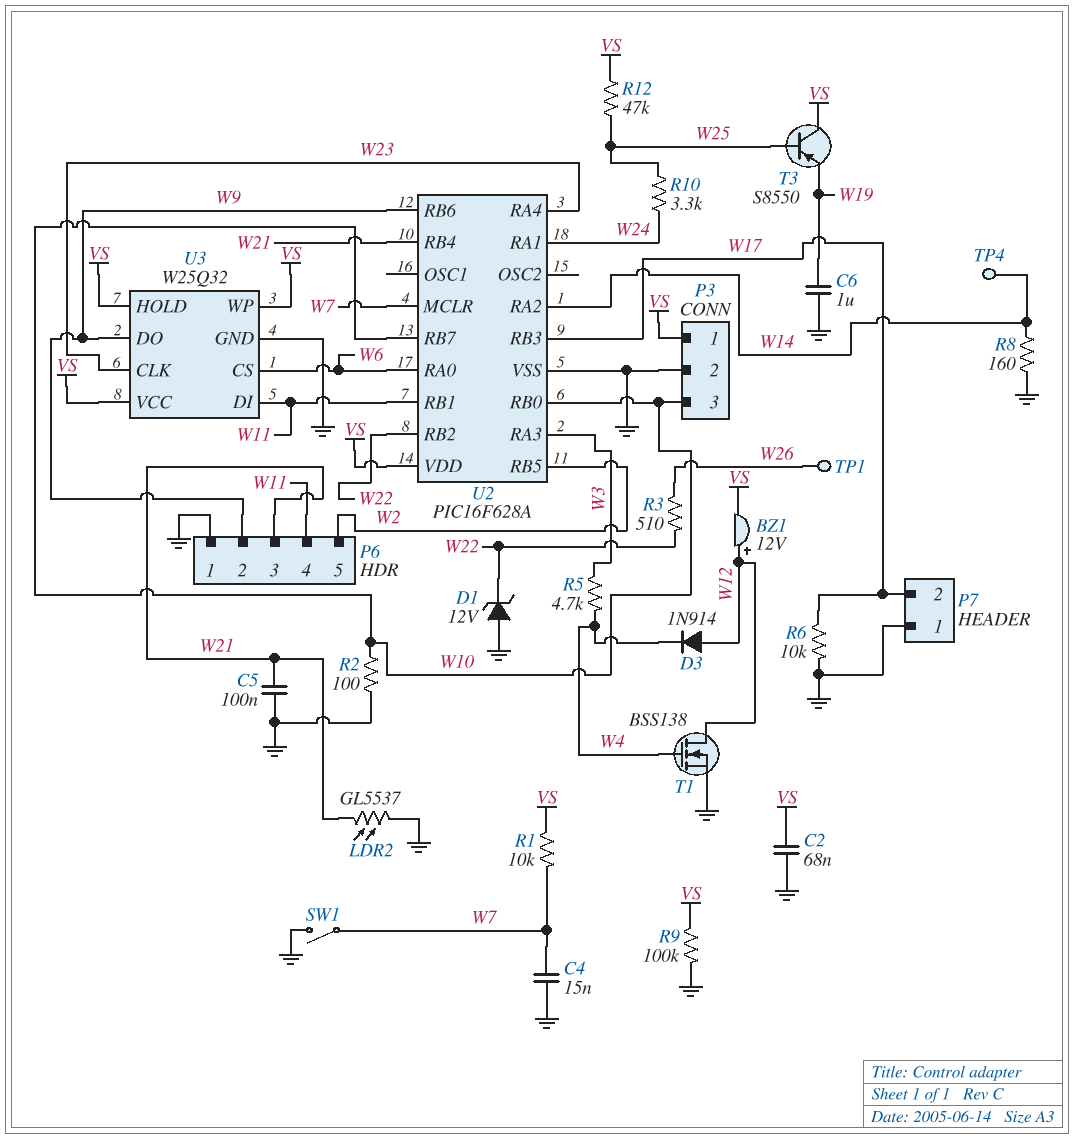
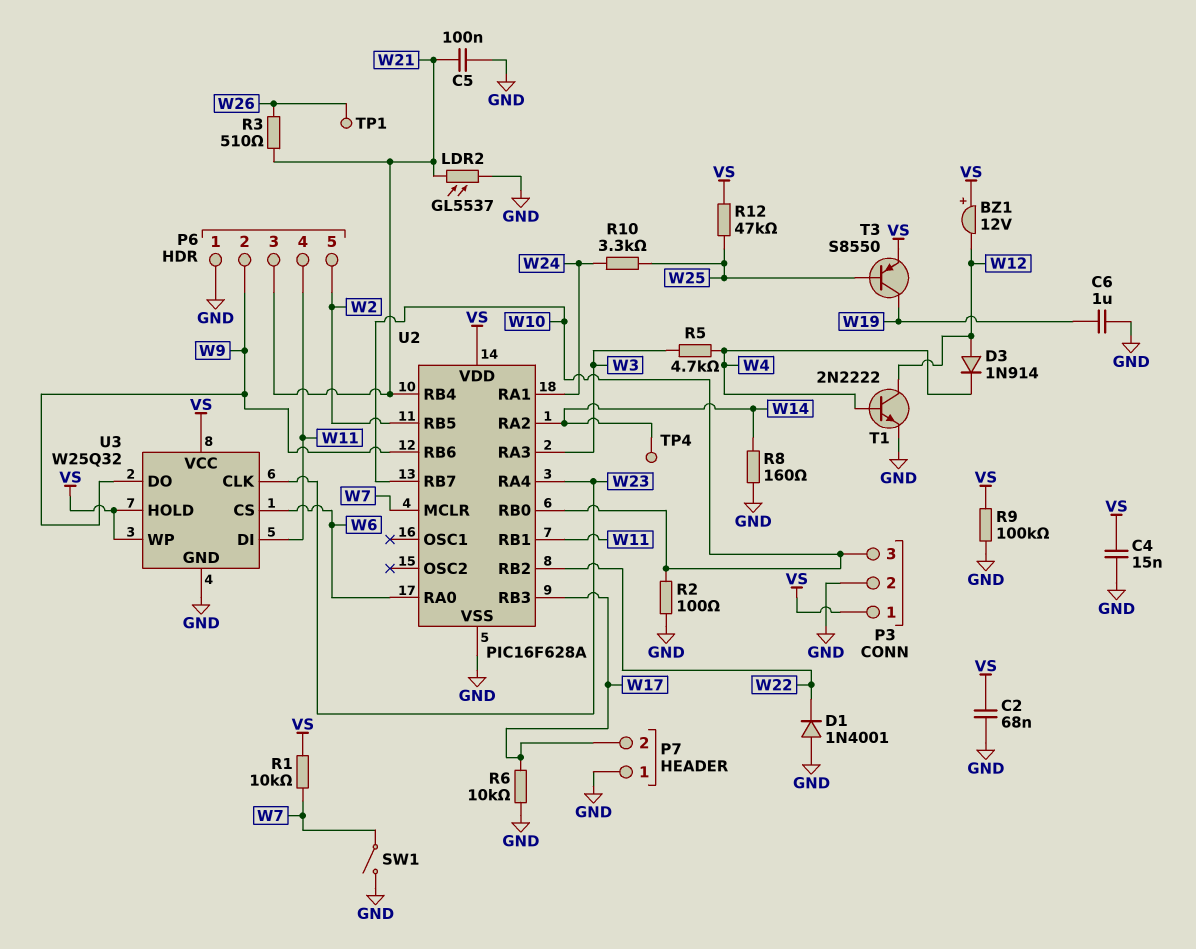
BZ1: buzzer 12V (plus W12, minus VS) -> buzzer 12V (plus VS, minus W12)
C4: 15nF (GND, W7) -> 15nF (GND, VS)
D1: zener 12V (A GND, K W22) -> diode 1N4001 (A GND, K W22)
R3: 510 (W22, W26) -> 510 (W21, W26)
T1: NMOS BSS138 (G W4, D W12, S GND) -> NPN 2N2222 (B W4, C W12, E GND)
T3: PNP S8550 (B W25, C VS, E W19) -> PNP S8550 (B W25, C W19, E VS)

